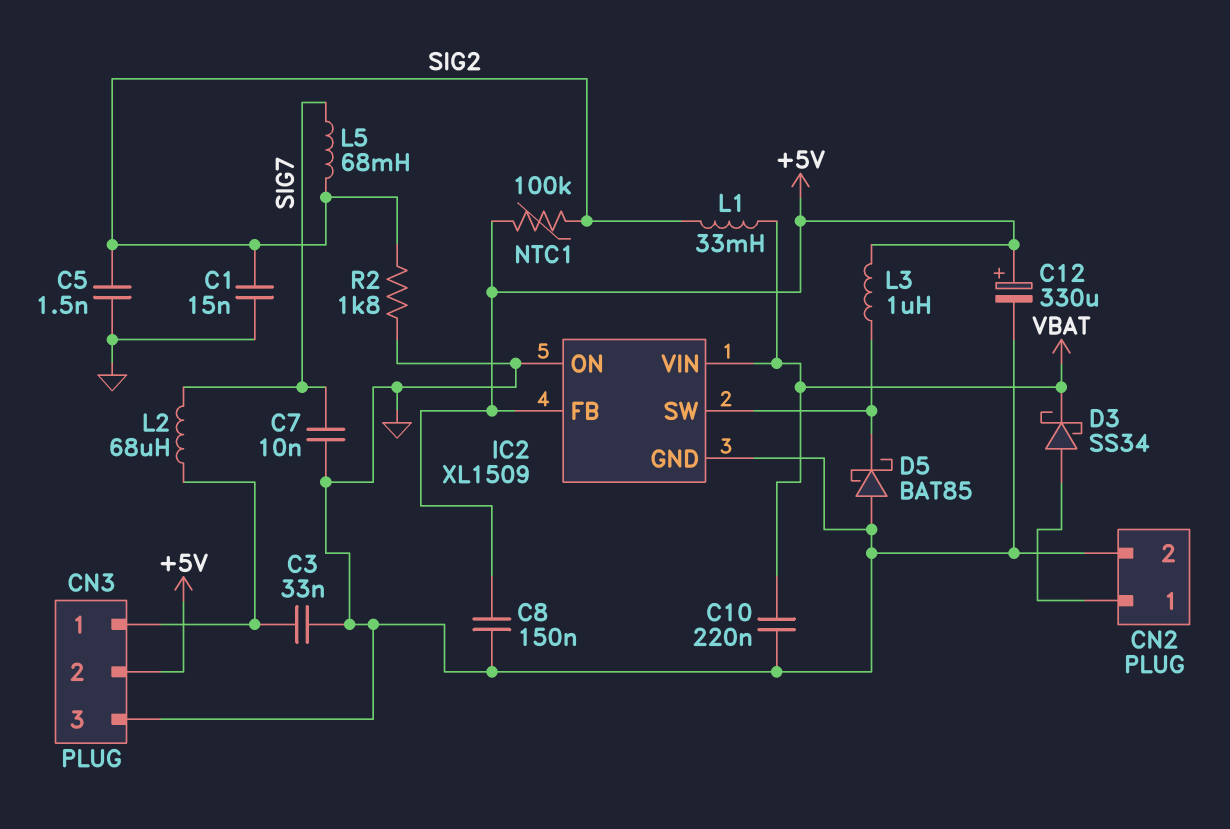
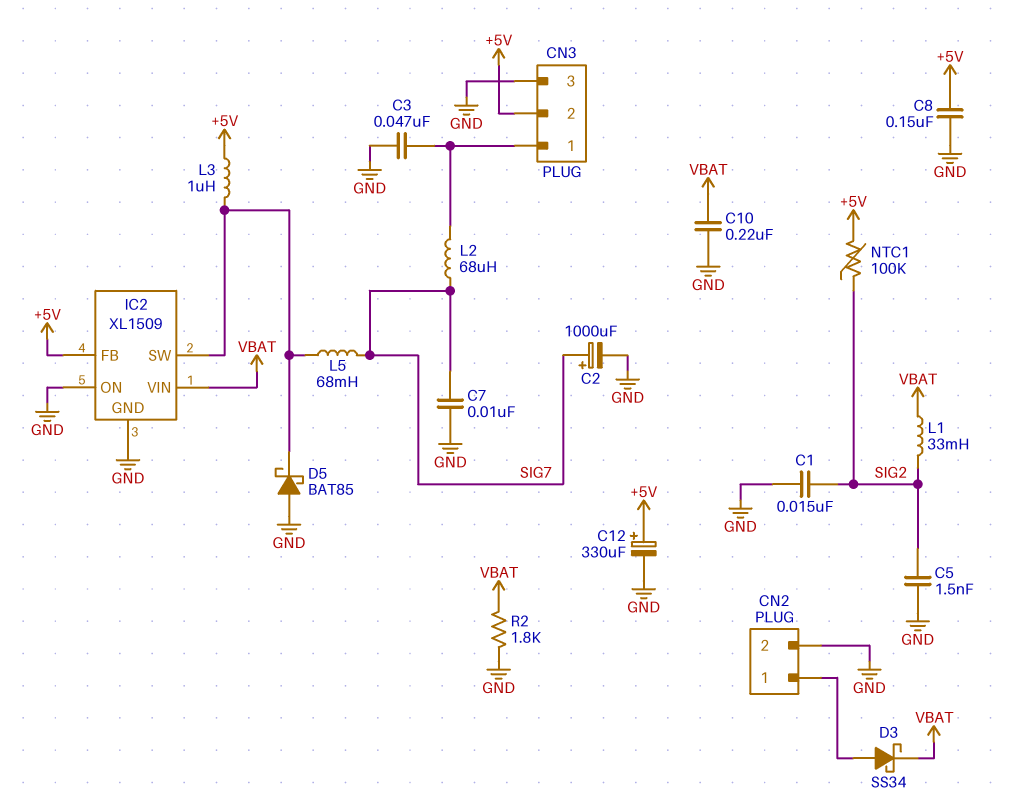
C2: none -> 1000uF (plus SIG7, minus GND)
C3: 33nF (CN3/1, GND) -> 47nF (CN3/1, GND)
L5: 68mH (SIG2, SIG7) -> 68mH (IC2/SW, SIG7)
R2: 1.8k (GND, SIG2) -> 1.8k (GND, VBAT)

